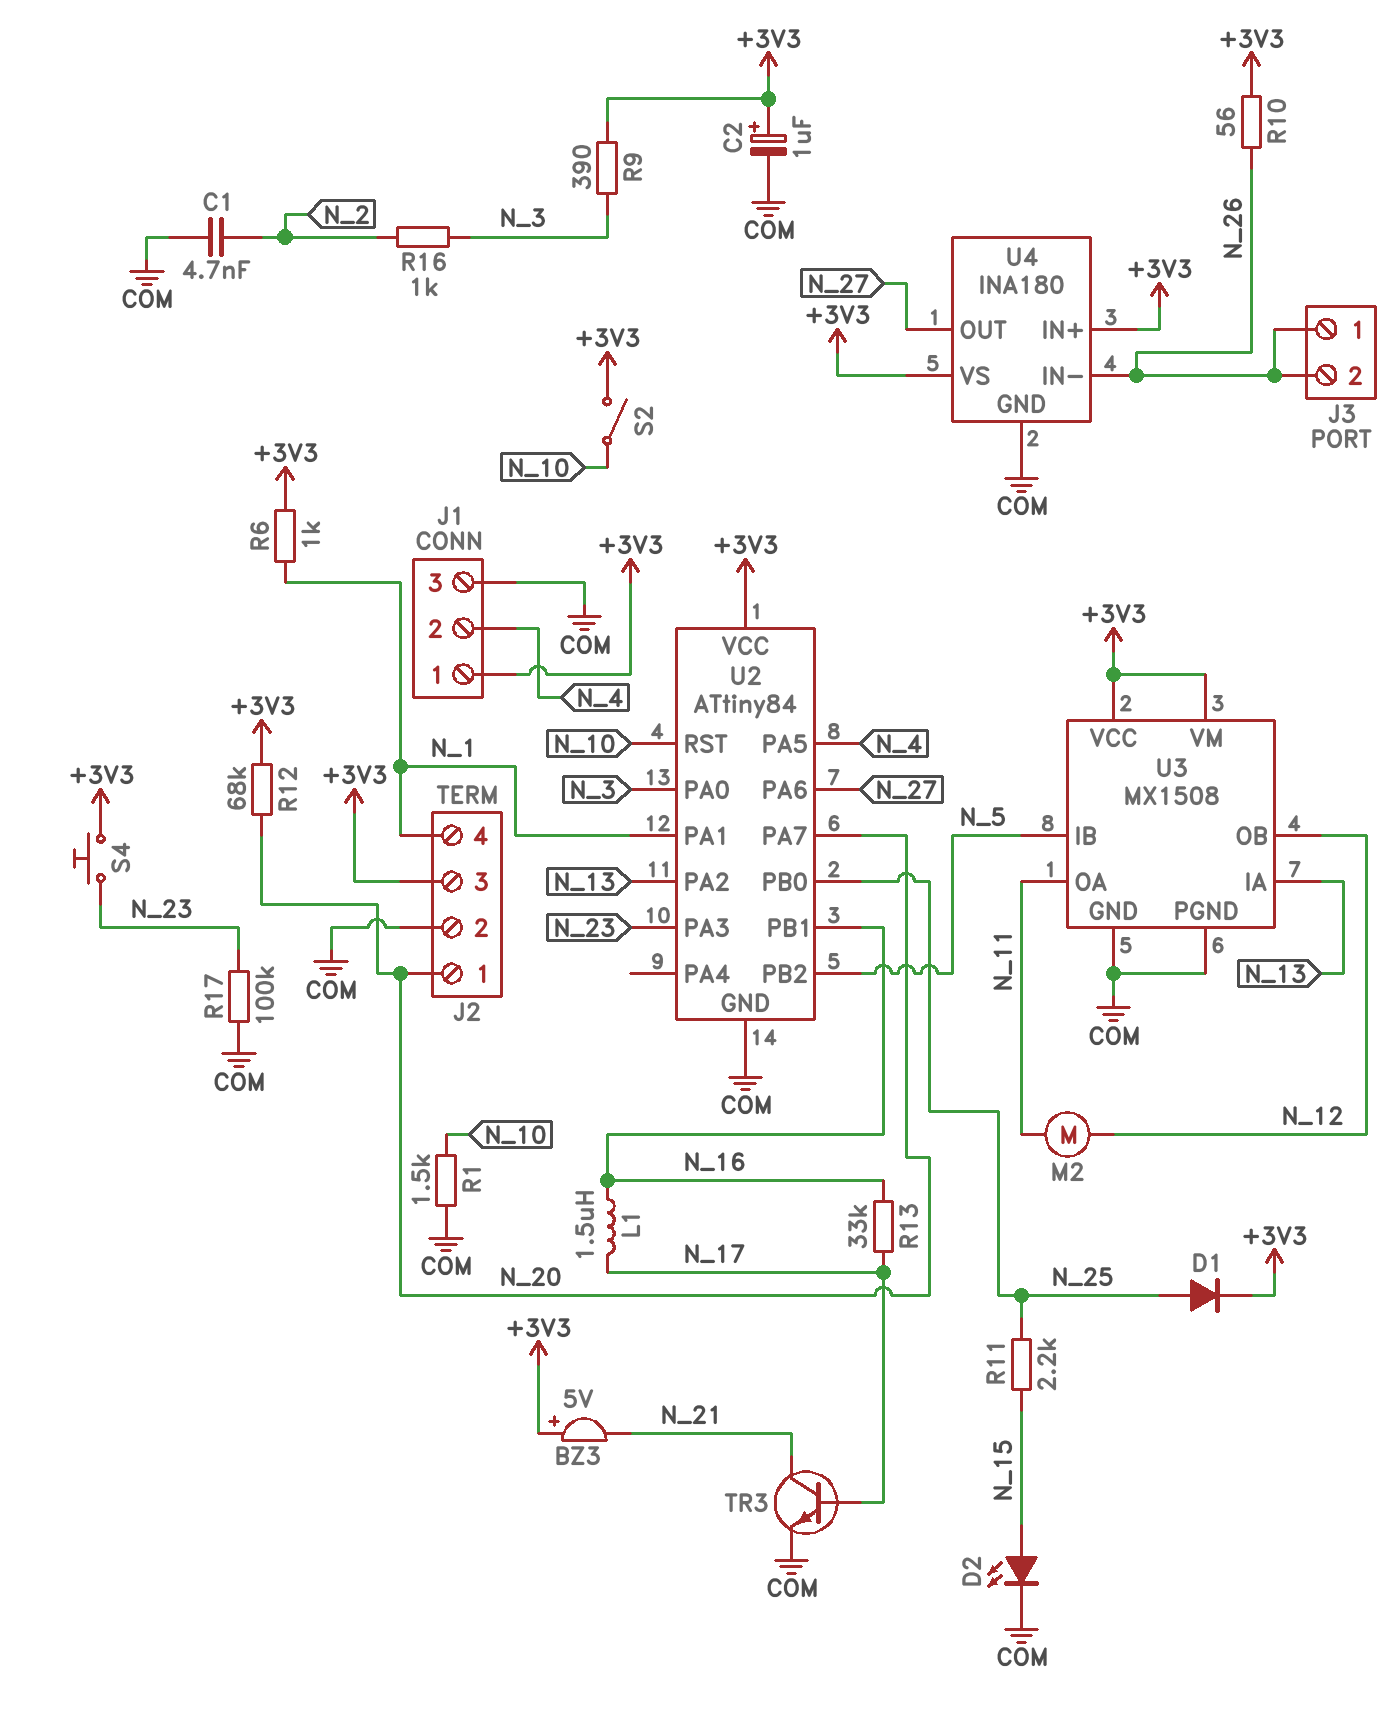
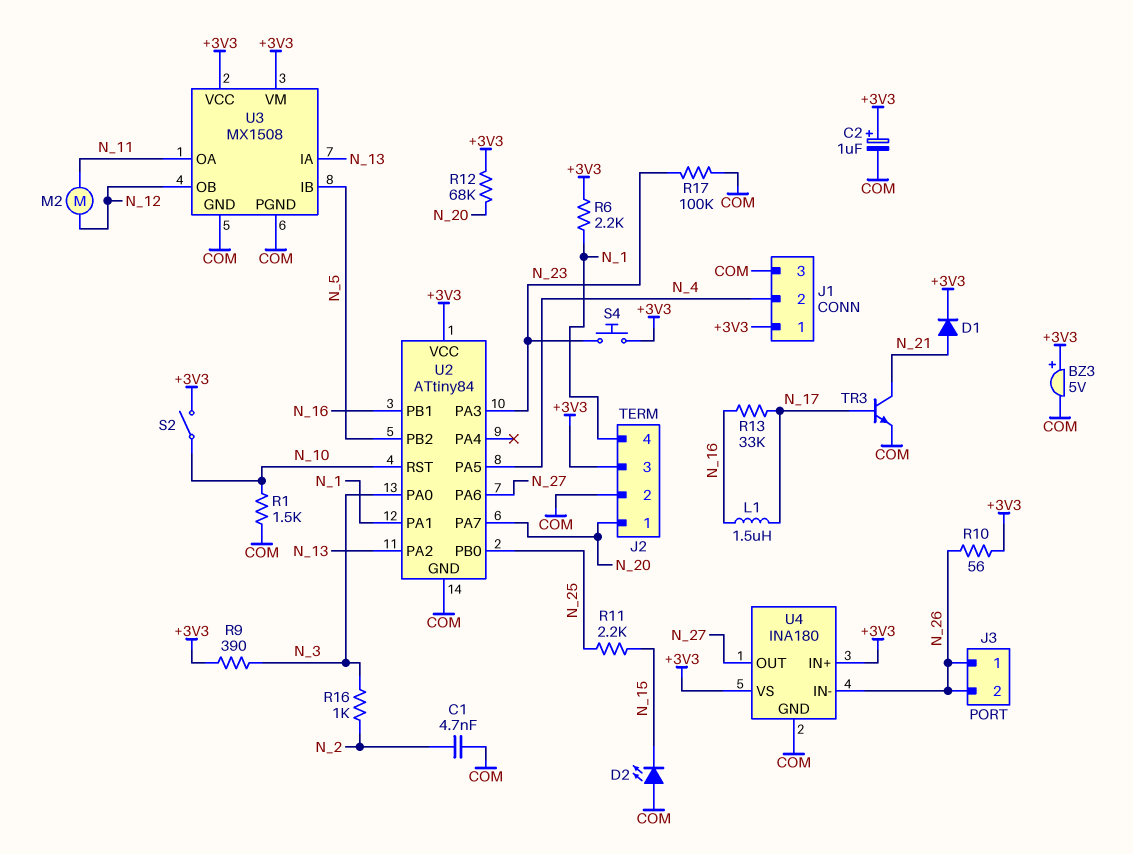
BZ3: buzzer 5V (plus +3V3, minus N_21) -> buzzer 5V (plus +3V3, minus COM)
D1: diode (A N_25, K +3V3) -> diode (A N_21, K +3V3)
D2: LED (A N_15, K COM) -> LED (A COM, K N_15)
R6: 1k (+3V3, N_1) -> 2.2k (+3V3, N_1)

